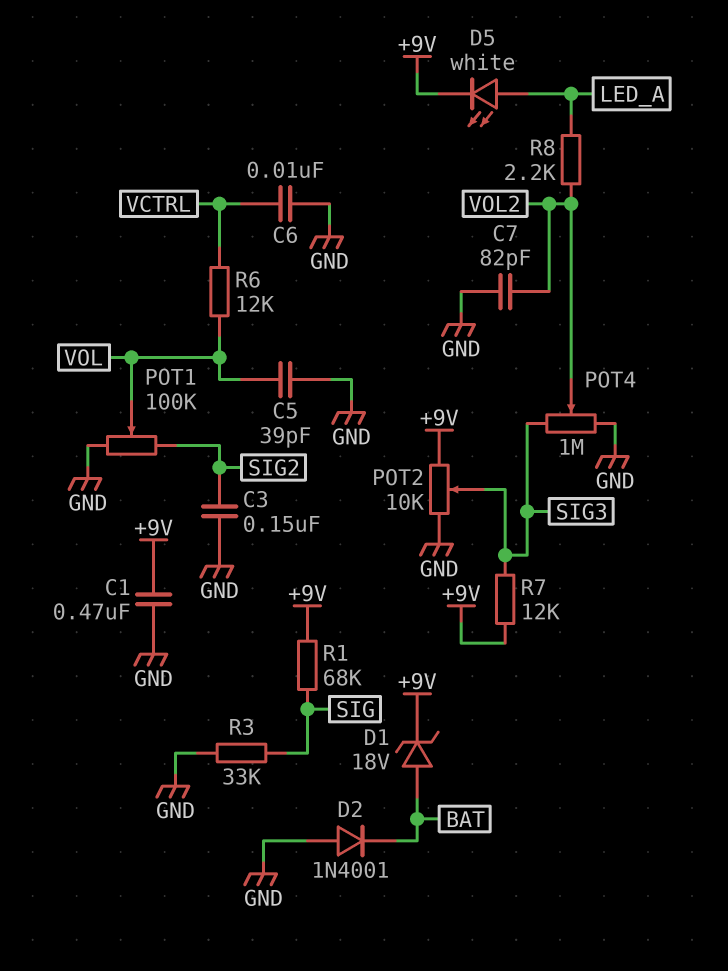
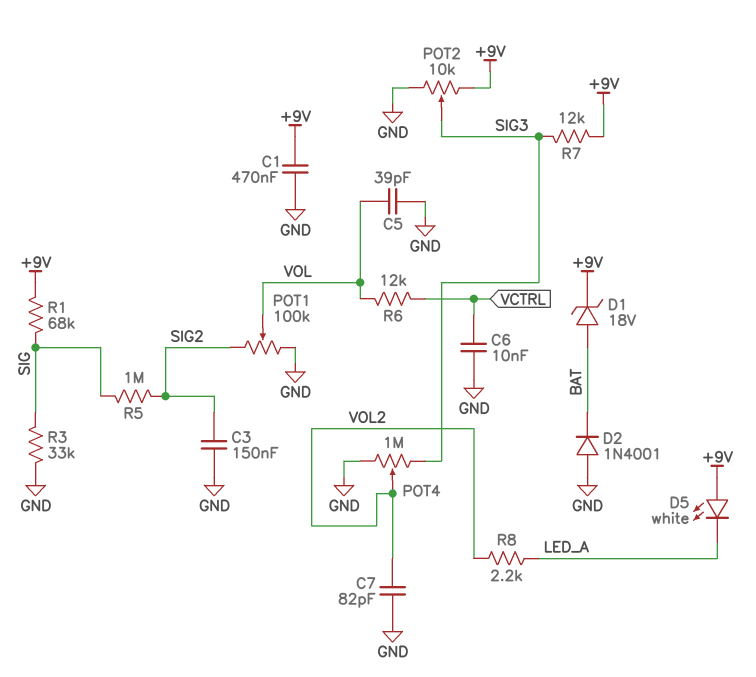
D5: LED white (A LED_A, K +9V) -> LED white (A +9V, K LED_A)
R5: none -> 1M (SIG, SIG2)

